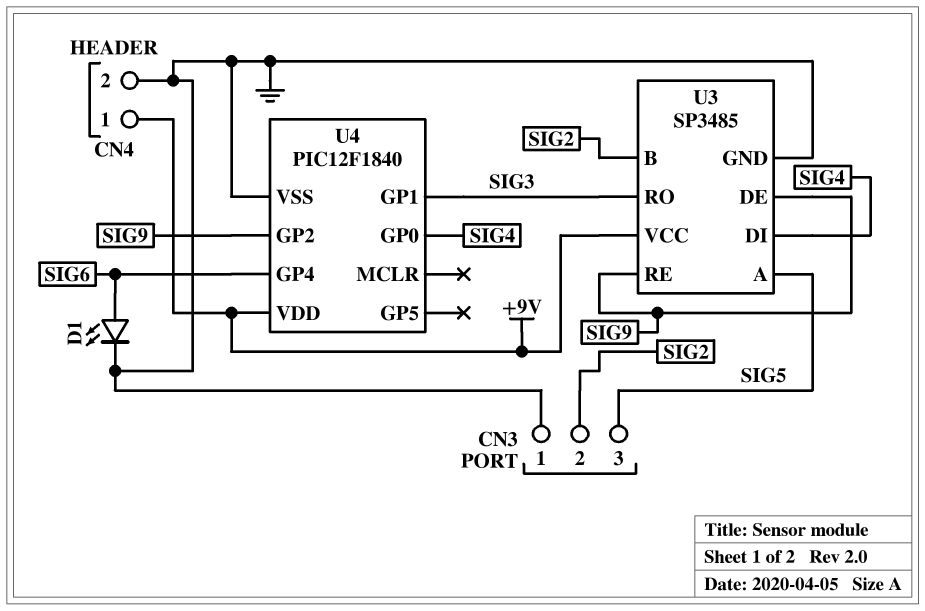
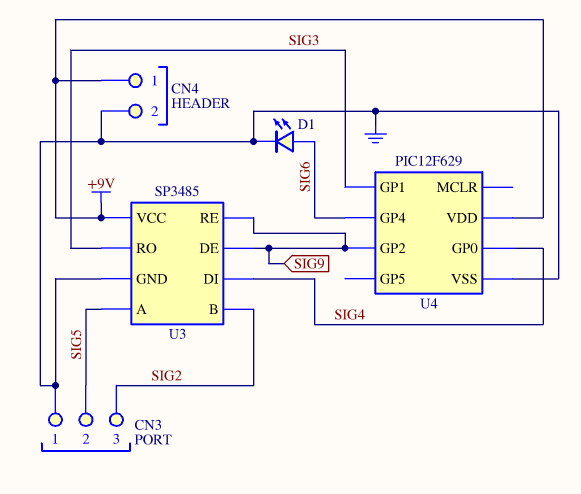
CN3 pin 2: SIG2 -> SIG5
CN3 pin 3: SIG5 -> SIG2
U4: PIC12F1840 -> PIC12F629

